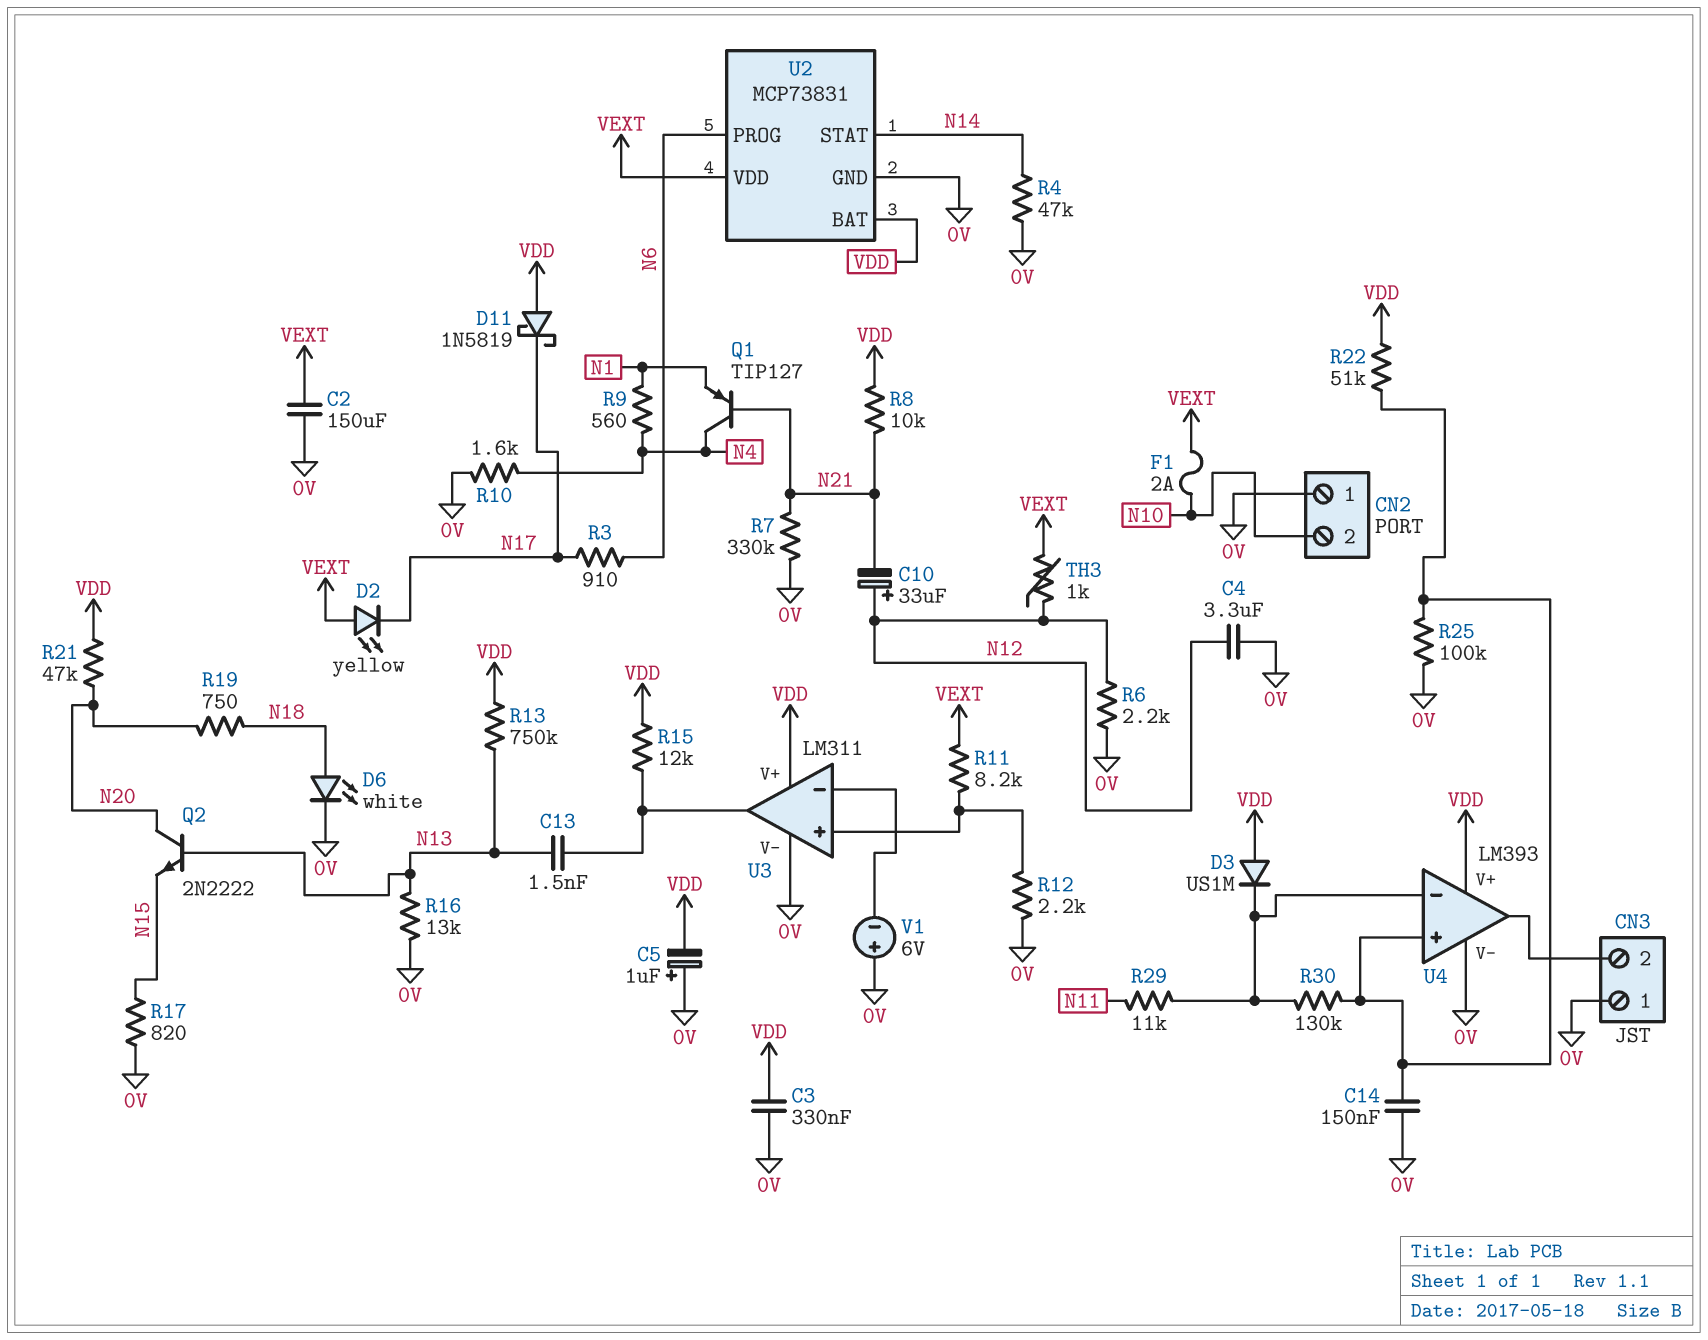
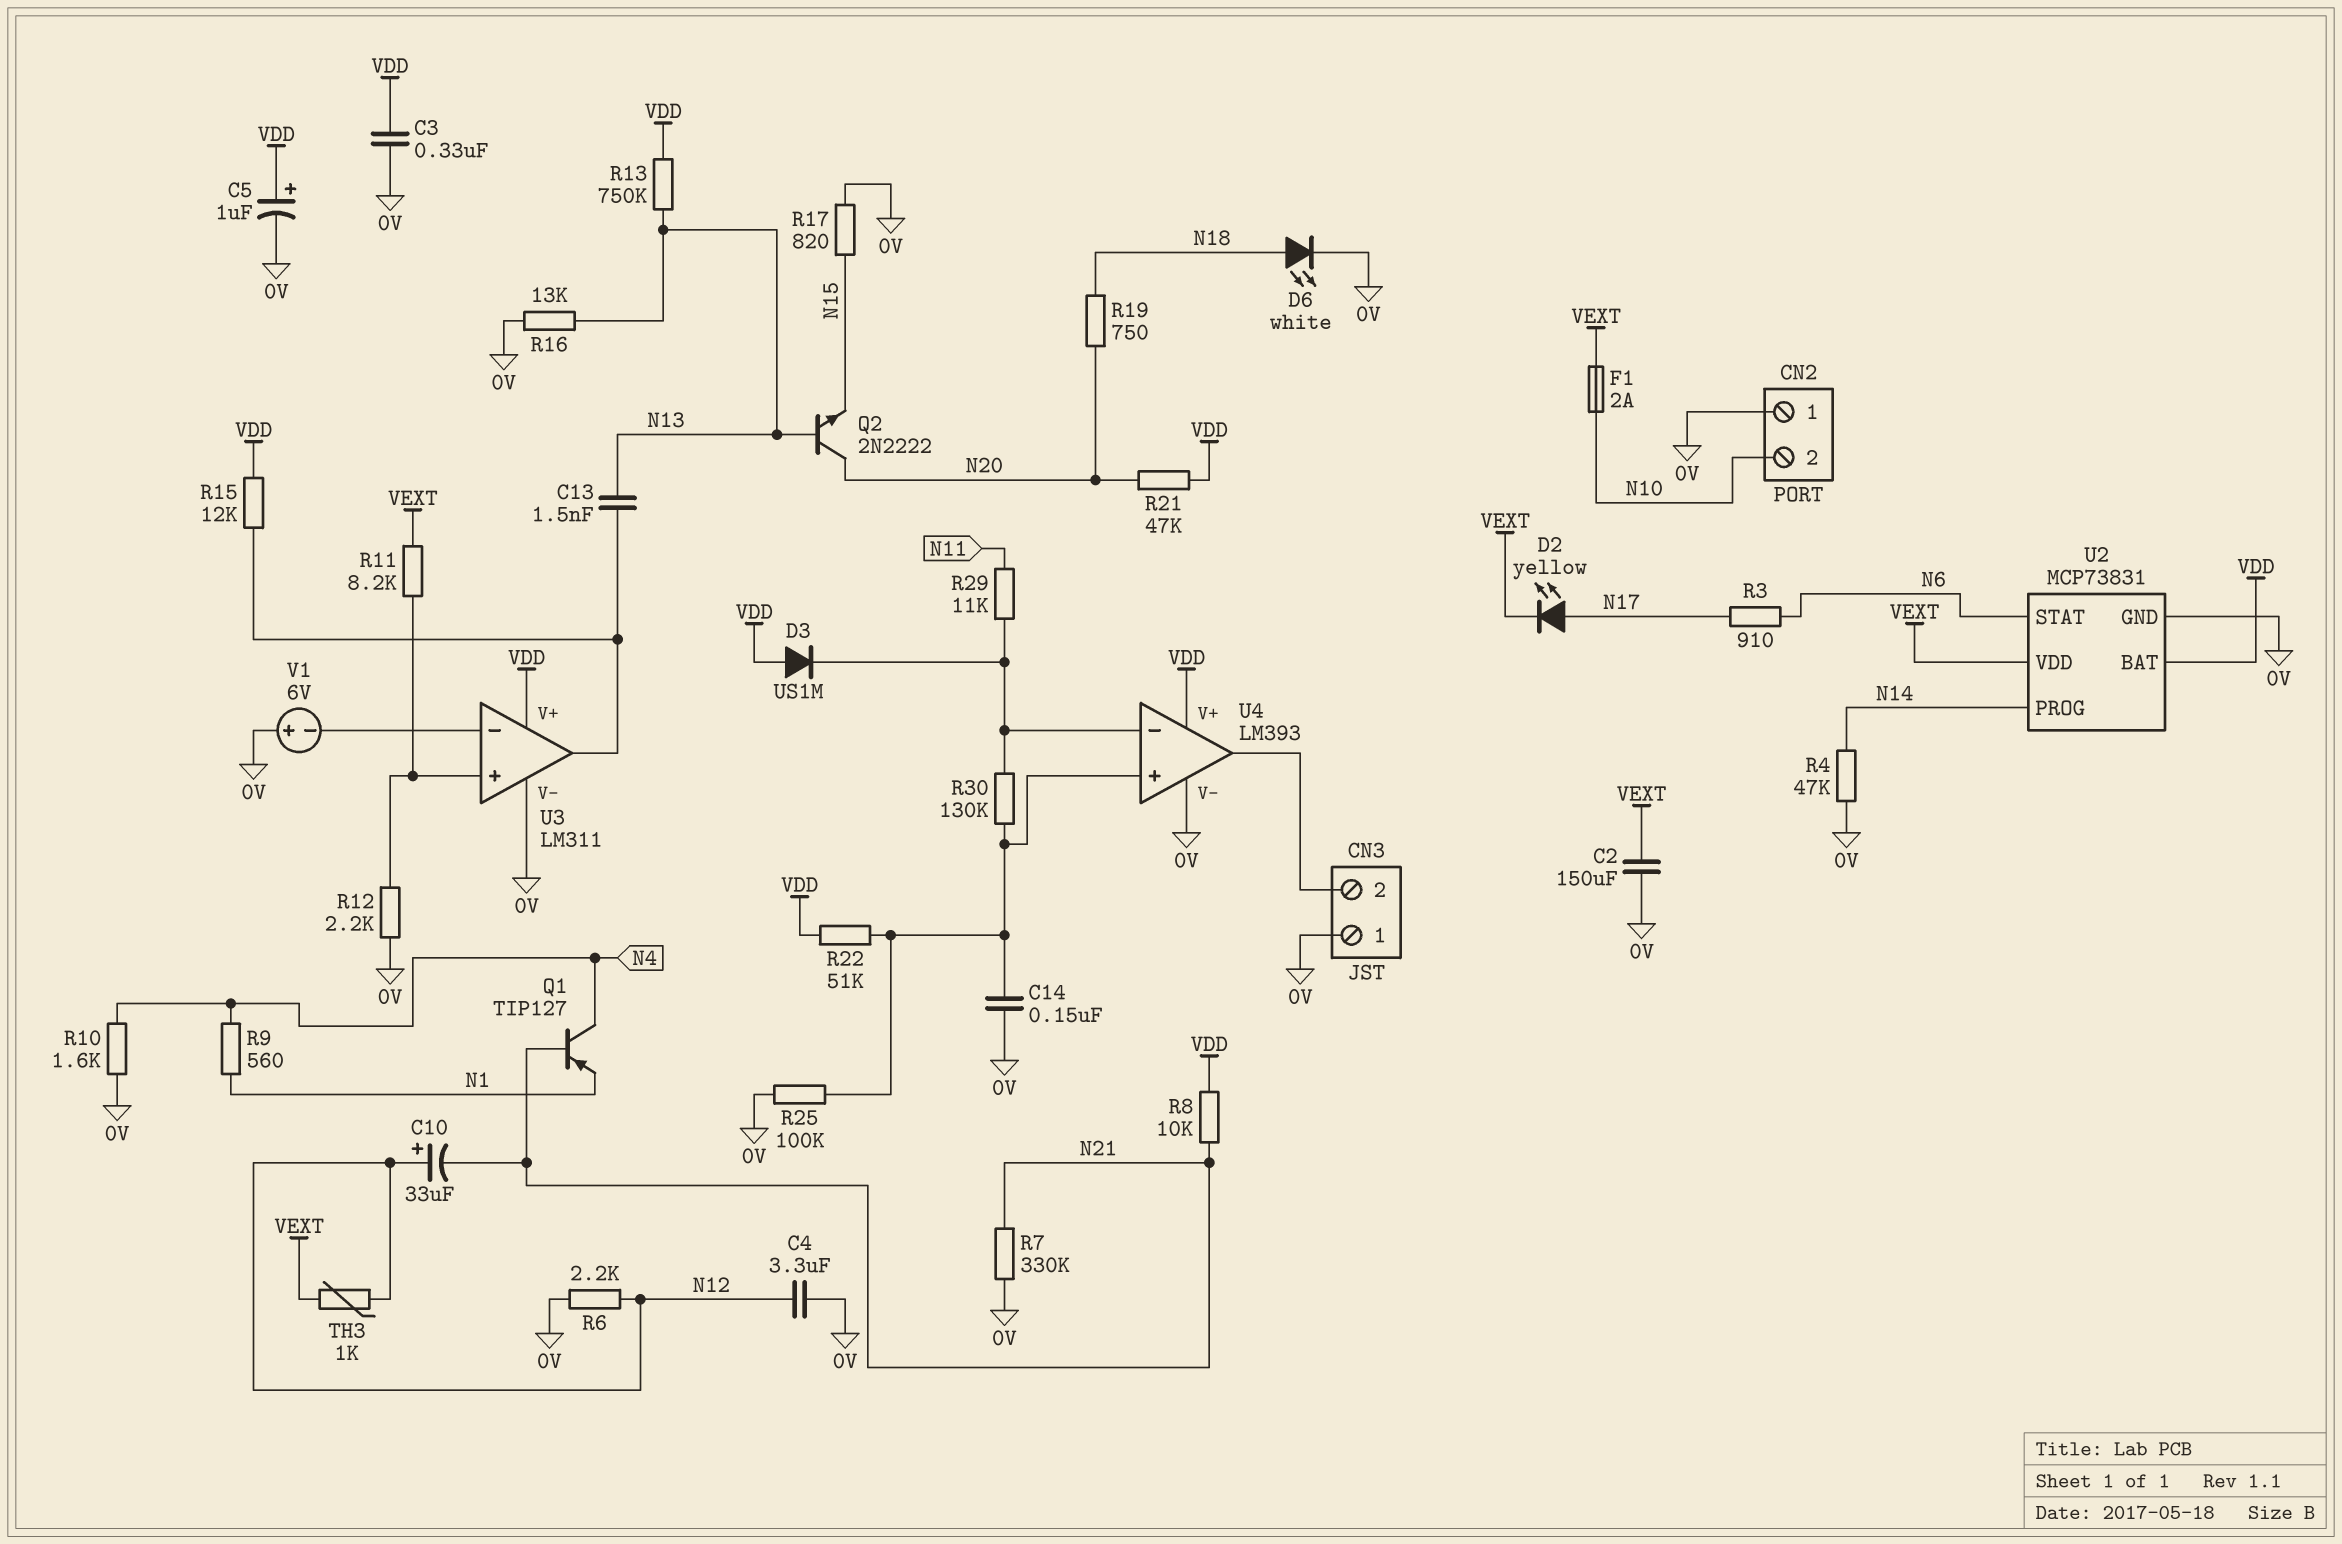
C5: 1uF (plus 0V, minus VDD) -> 1uF (plus VDD, minus 0V)
D2: LED yellow (A VEXT, K N17) -> LED yellow (A N17, K VEXT)
D11: schottky 1N5819 (A VDD, K N17) -> none
U2 pin PROG: N6 -> N14
U2 pin STAT: N14 -> N6

